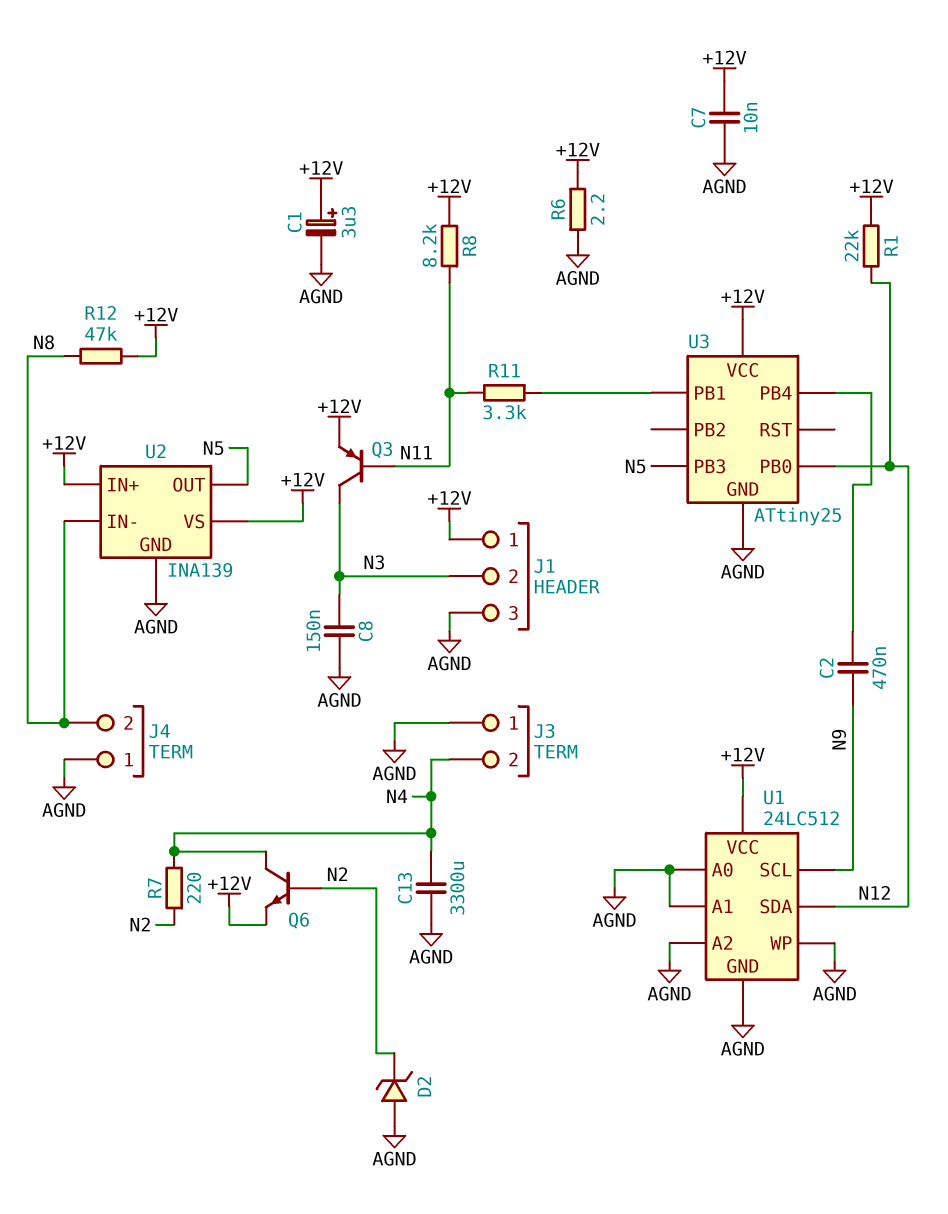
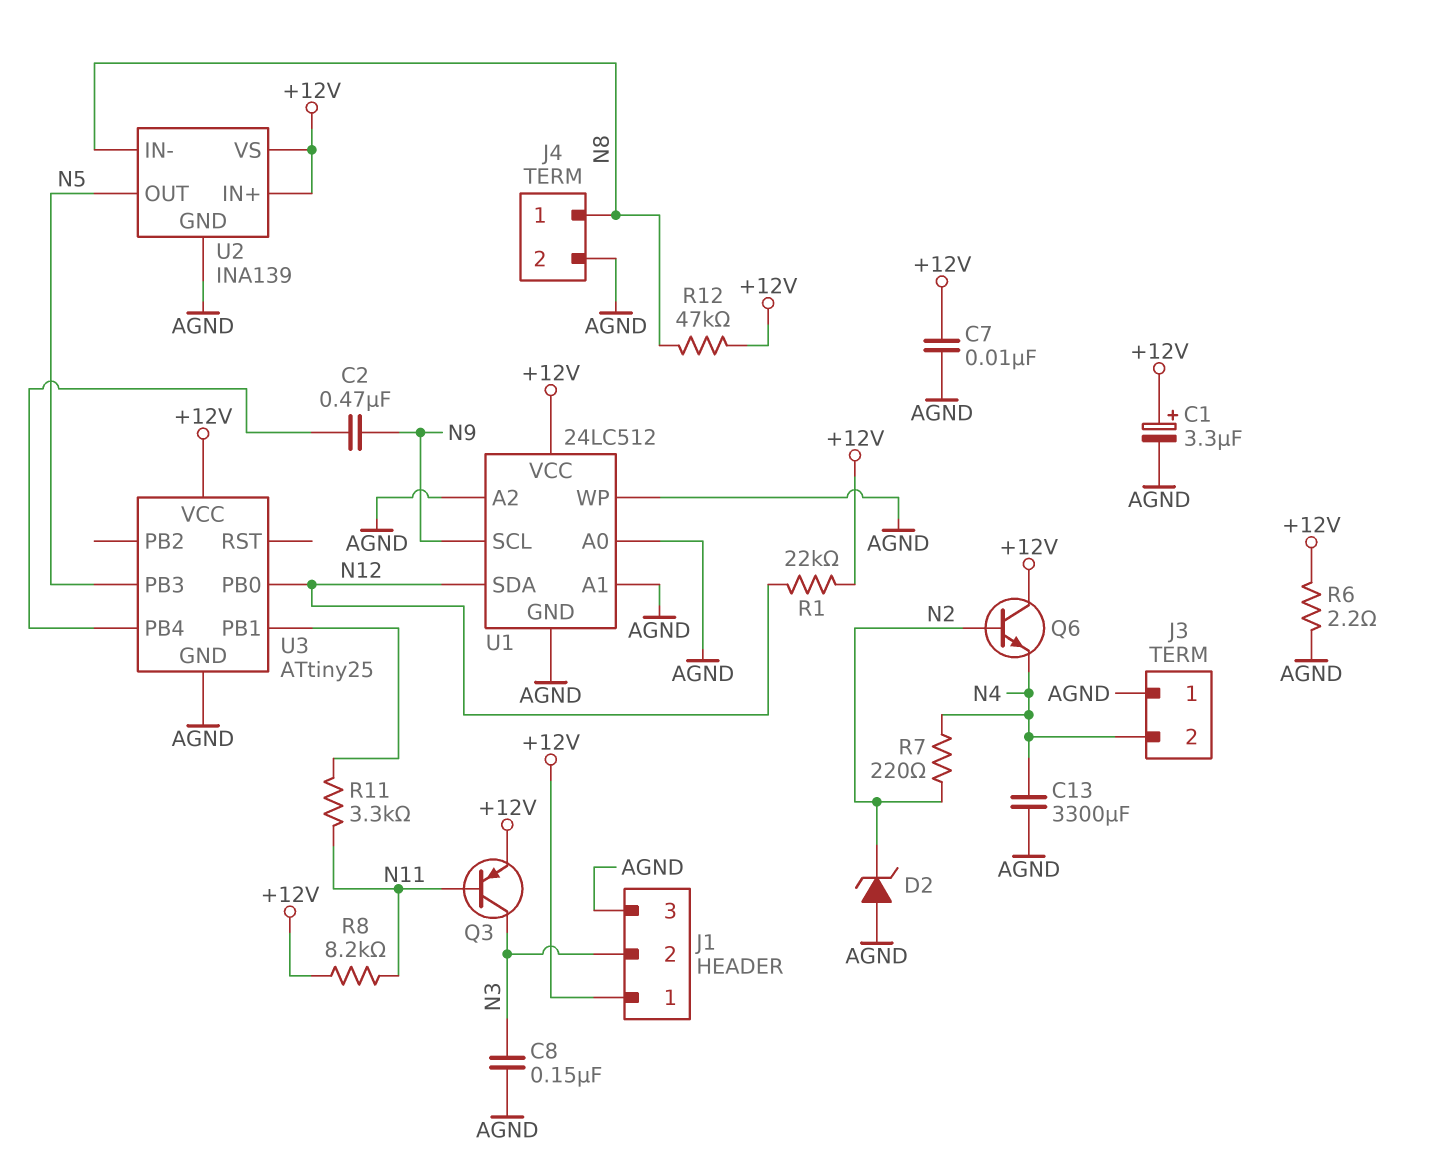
J4 pin 1: AGND -> N8
J4 pin 2: N8 -> AGND
Q6: NPN (B N2, C N4, E +12V) -> NPN (B N2, C +12V, E N4)

